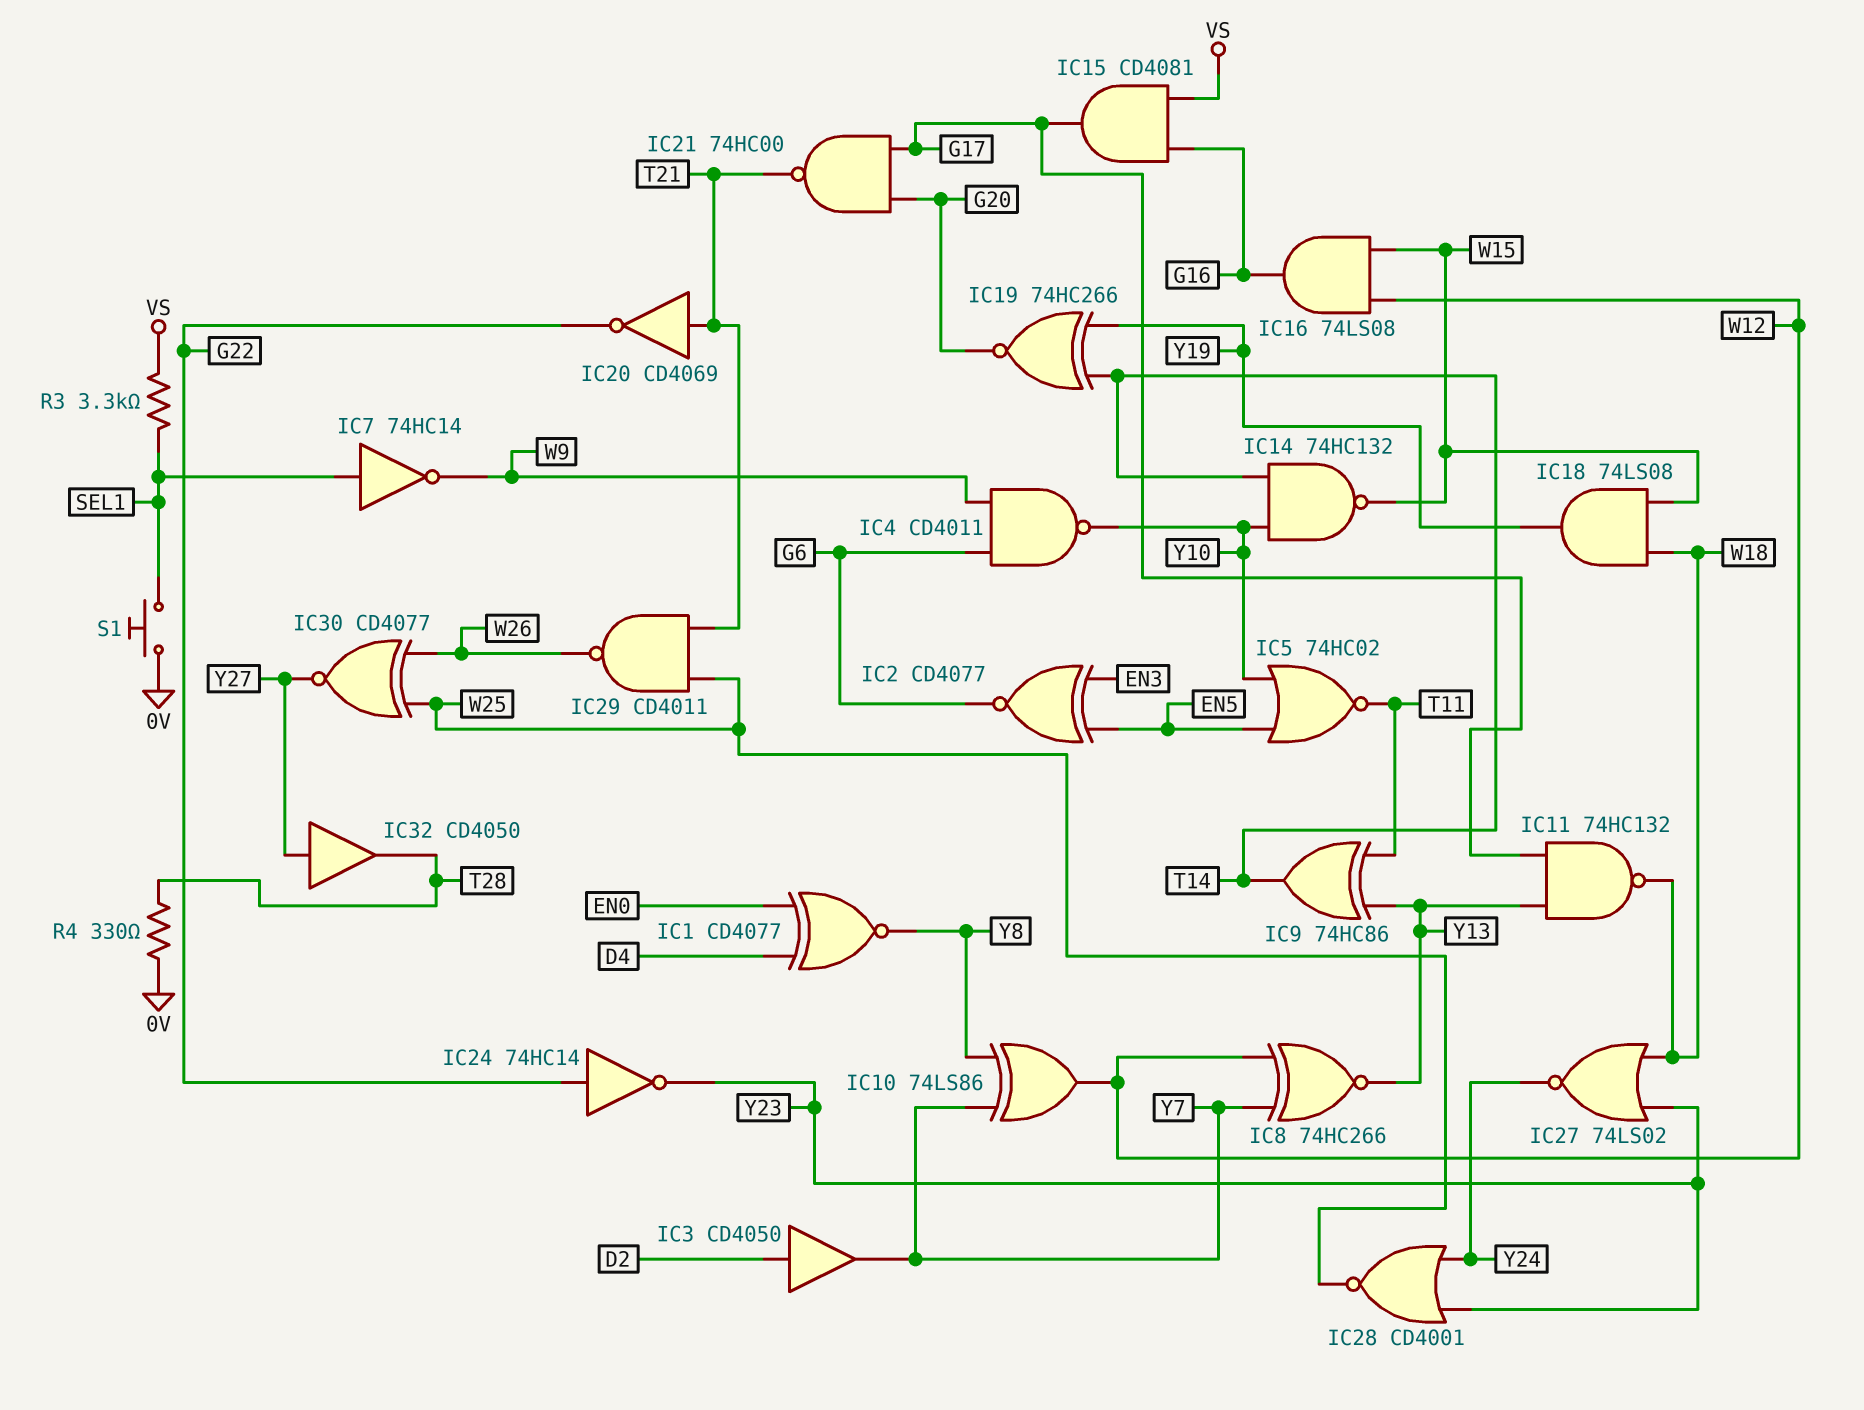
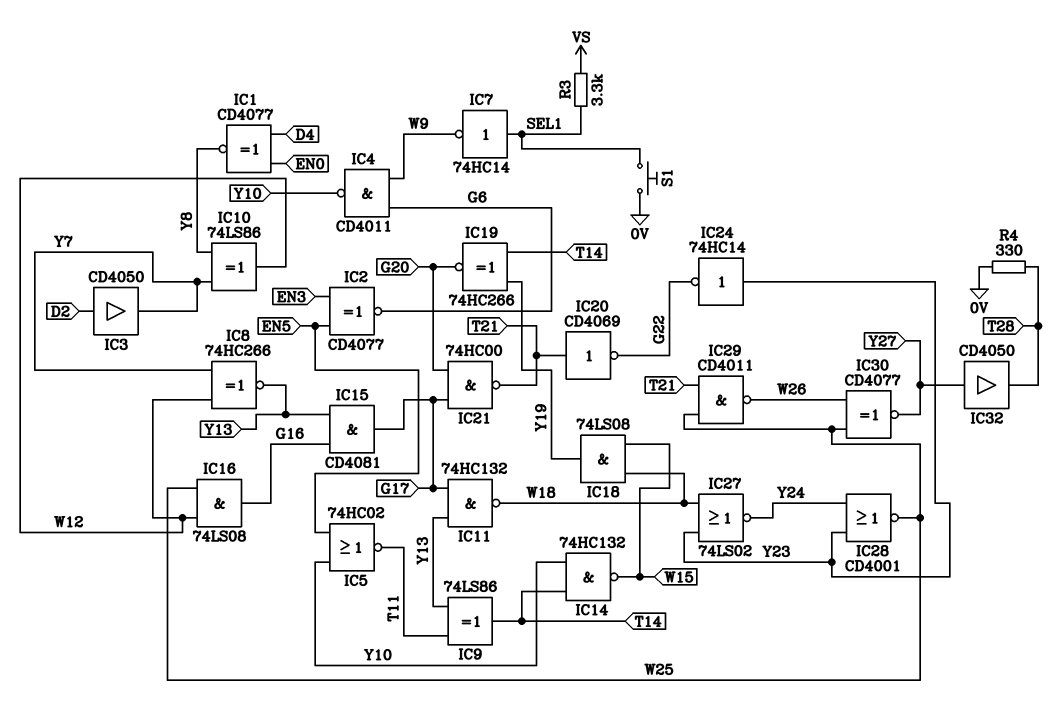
IC9: XOR 74HC86 (in T11, in Y13, out T14) -> XOR 74LS86 (in T11, in Y13, out T14)
IC15: AND CD4081 (in G16, in VS, out G17) -> AND CD4081 (in G16, in Y13, out G17)
IC16: AND 74LS08 (in W12, in W15, out G16) -> AND 74LS08 (in W12, in W25, out G16)
IC24: NOT 74HC14 (in G22, out Y23) -> NOT 74HC14 (in Y23, out G22)

